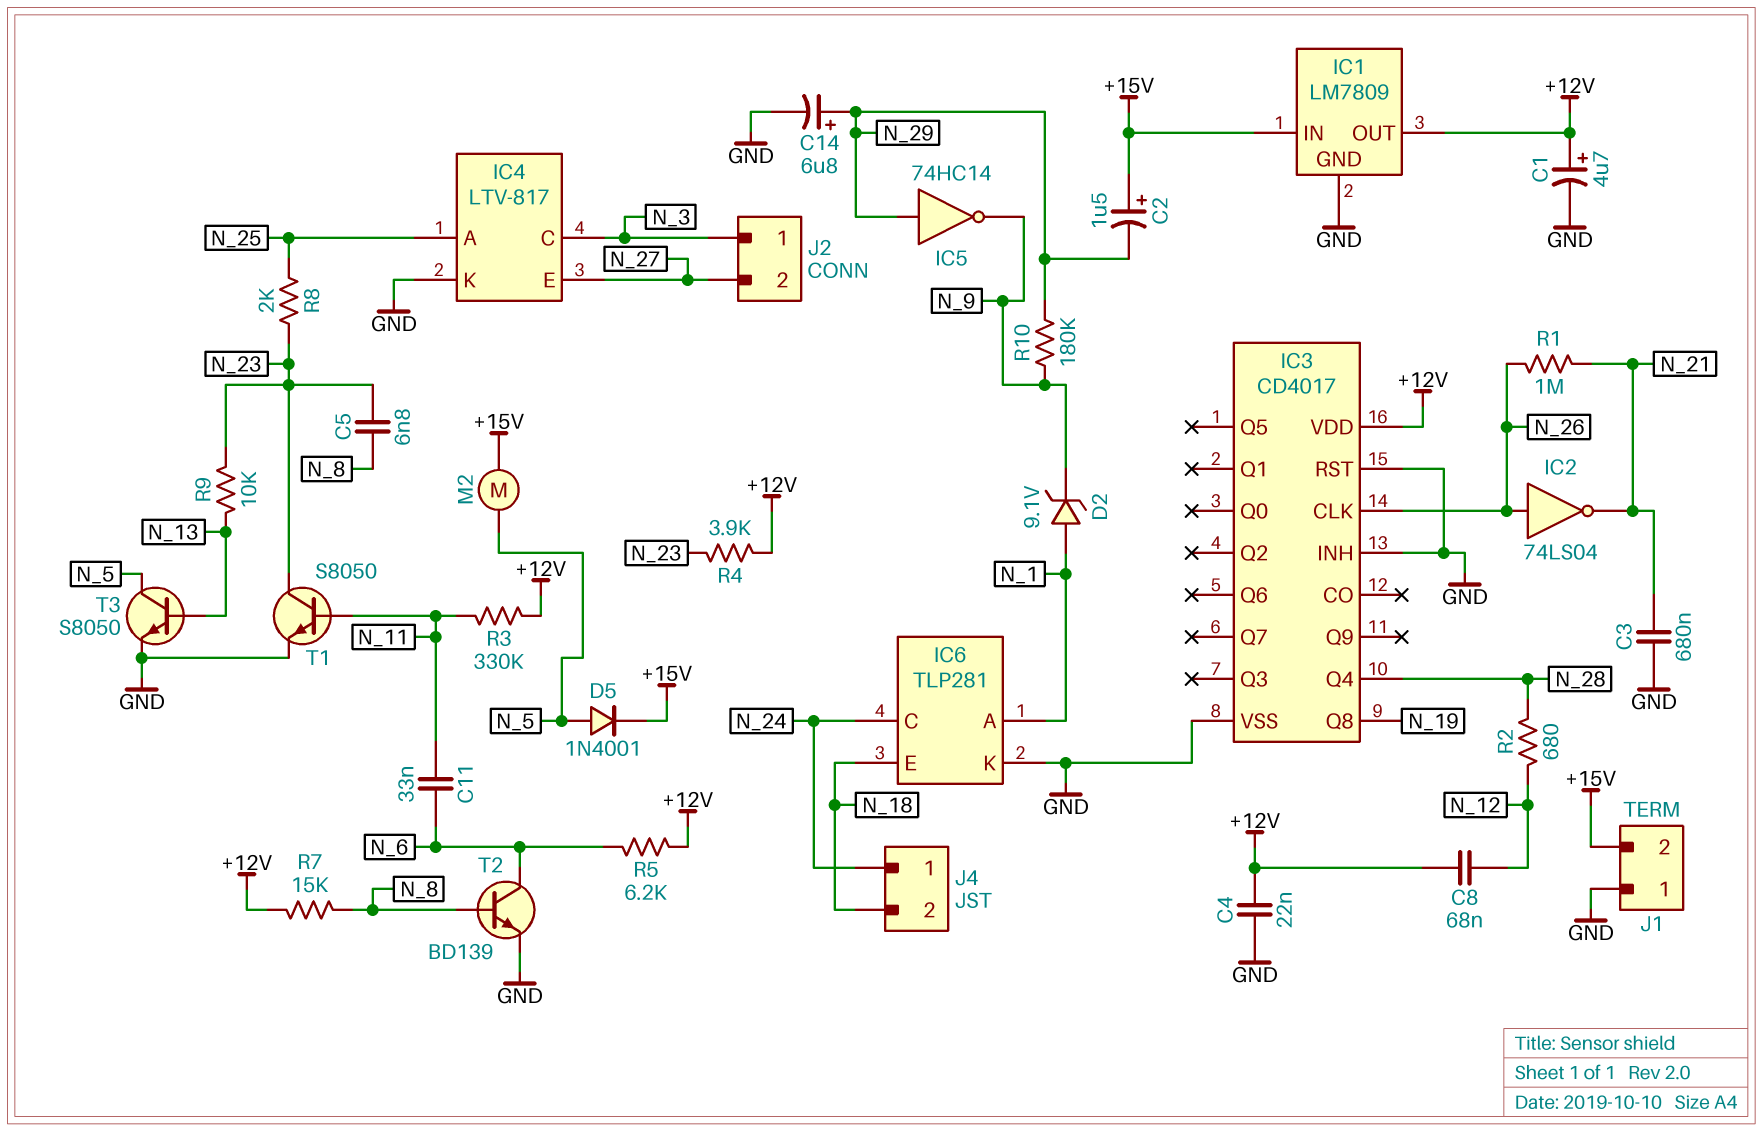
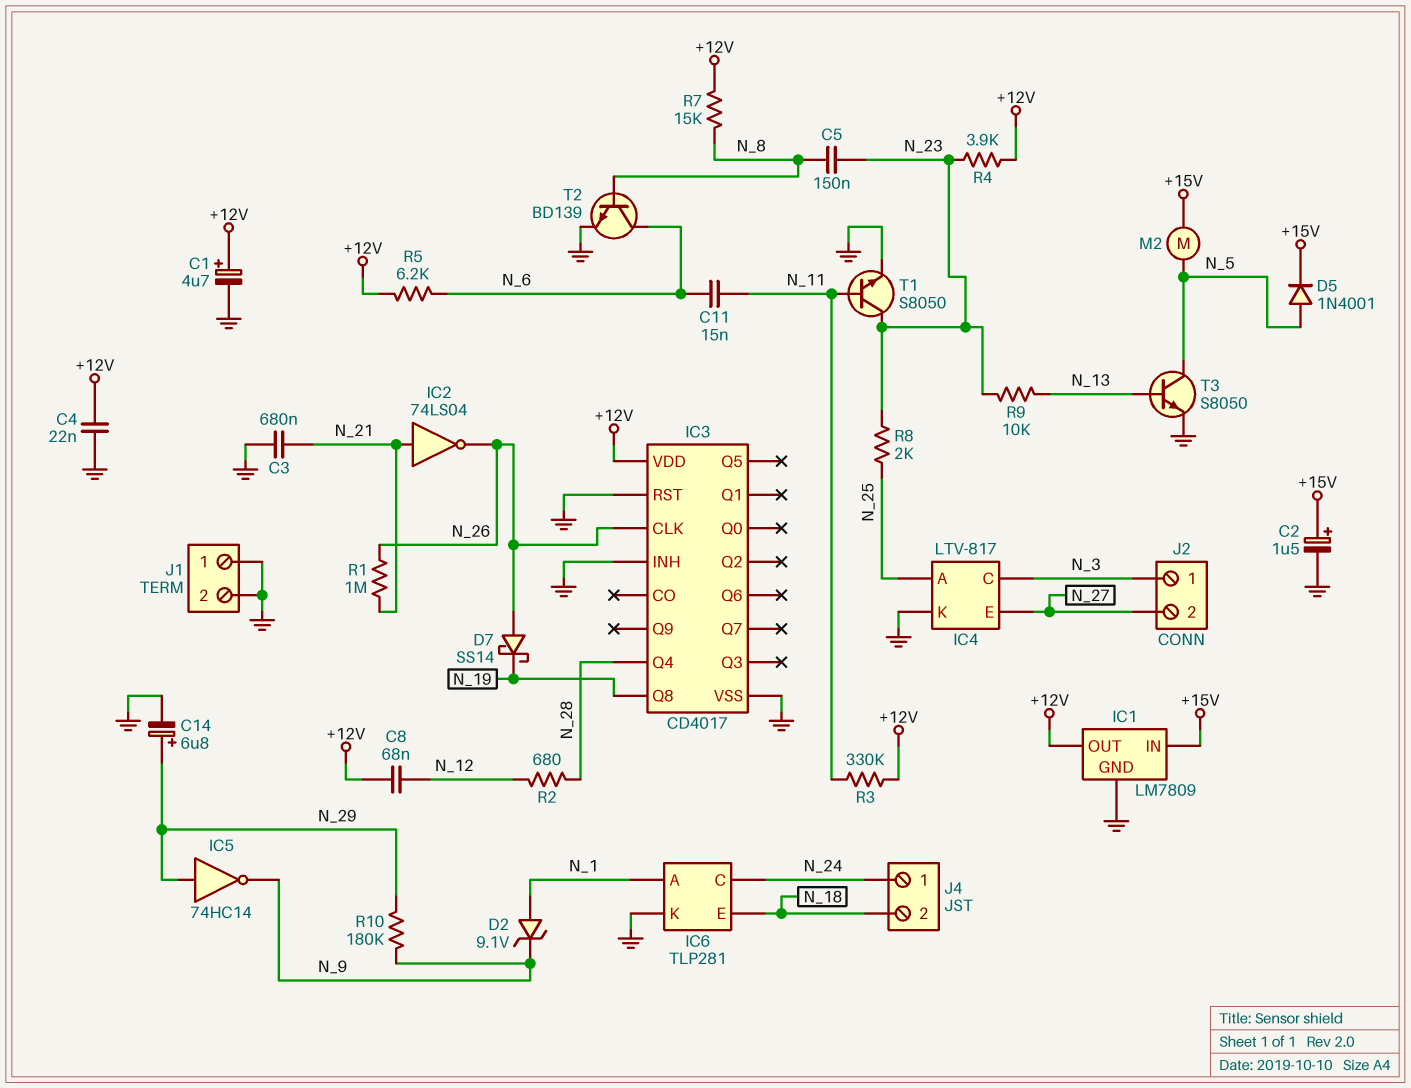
C2: 1.5uF (plus +15V, minus N_29) -> 1.5uF (plus +15V, minus GND)
C5: 6.8nF (N_8, N_23) -> 150nF (N_8, N_23)
C11: 33nF (N_6, N_11) -> 15nF (N_6, N_11)
D7: none -> schottky SS14 (A N_26, K N_19)
IC2: NOT 74LS04 (in N_26, out N_21) -> NOT 74LS04 (in N_21, out N_26)
J1 pin 2: +15V -> GND

